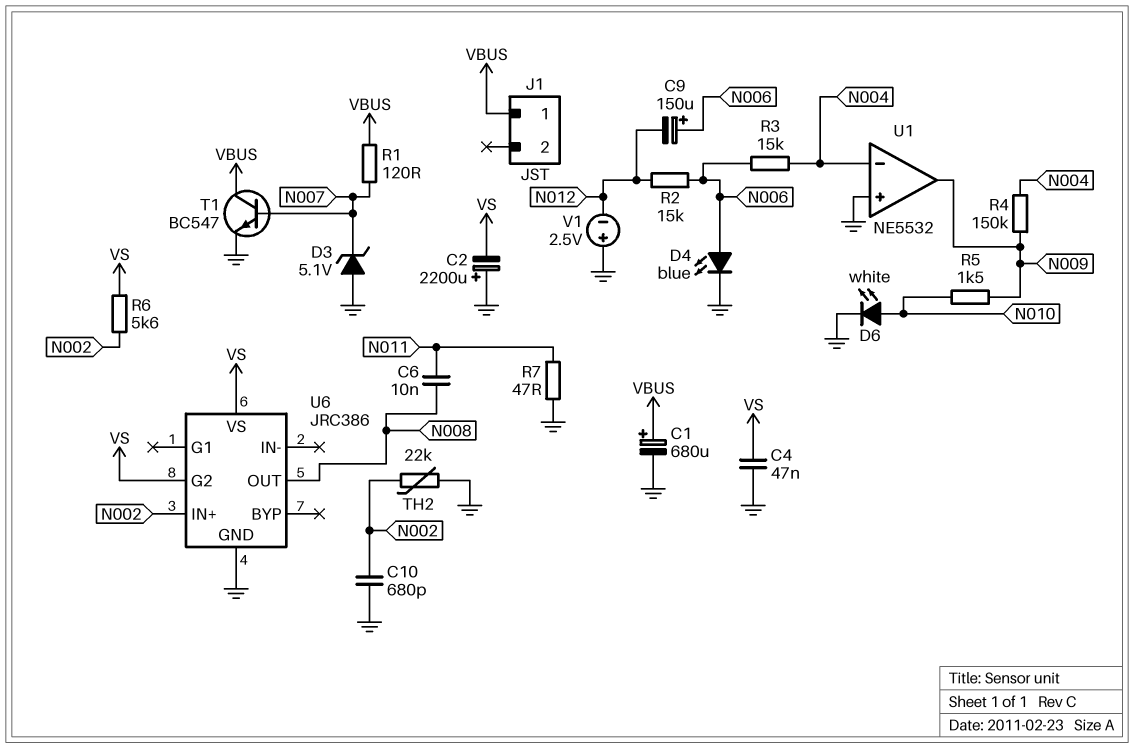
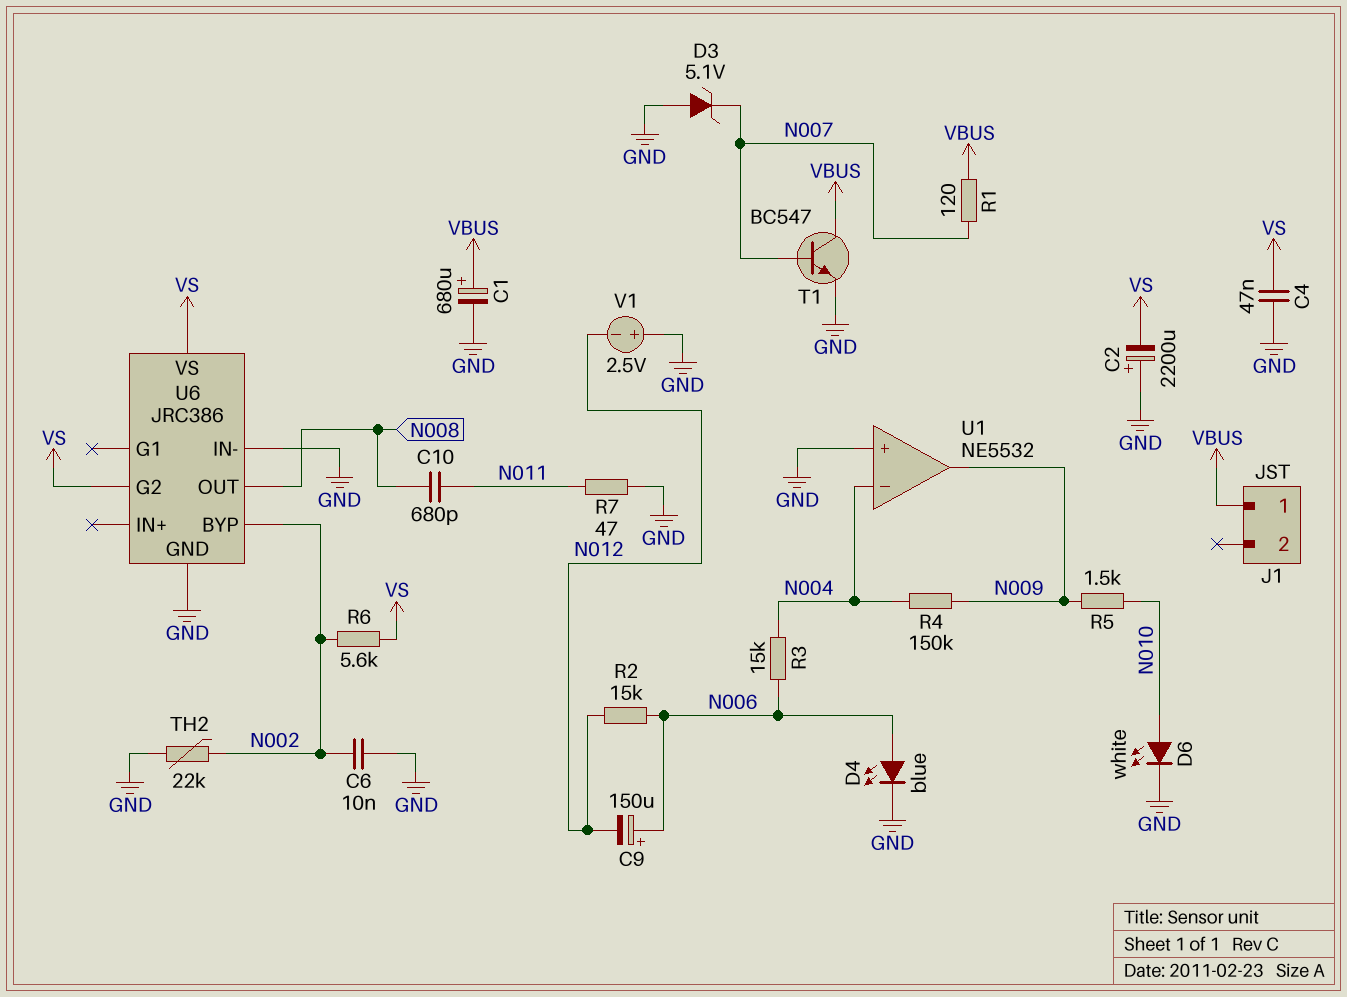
C6: 10nF (N008, N011) -> 10nF (GND, N002)
C10: 680pF (GND, N002) -> 680pF (N008, N011)
U6 pin BYP: none -> N002
U6 pin IN+: N002 -> none
U6 pin IN-: none -> GND

